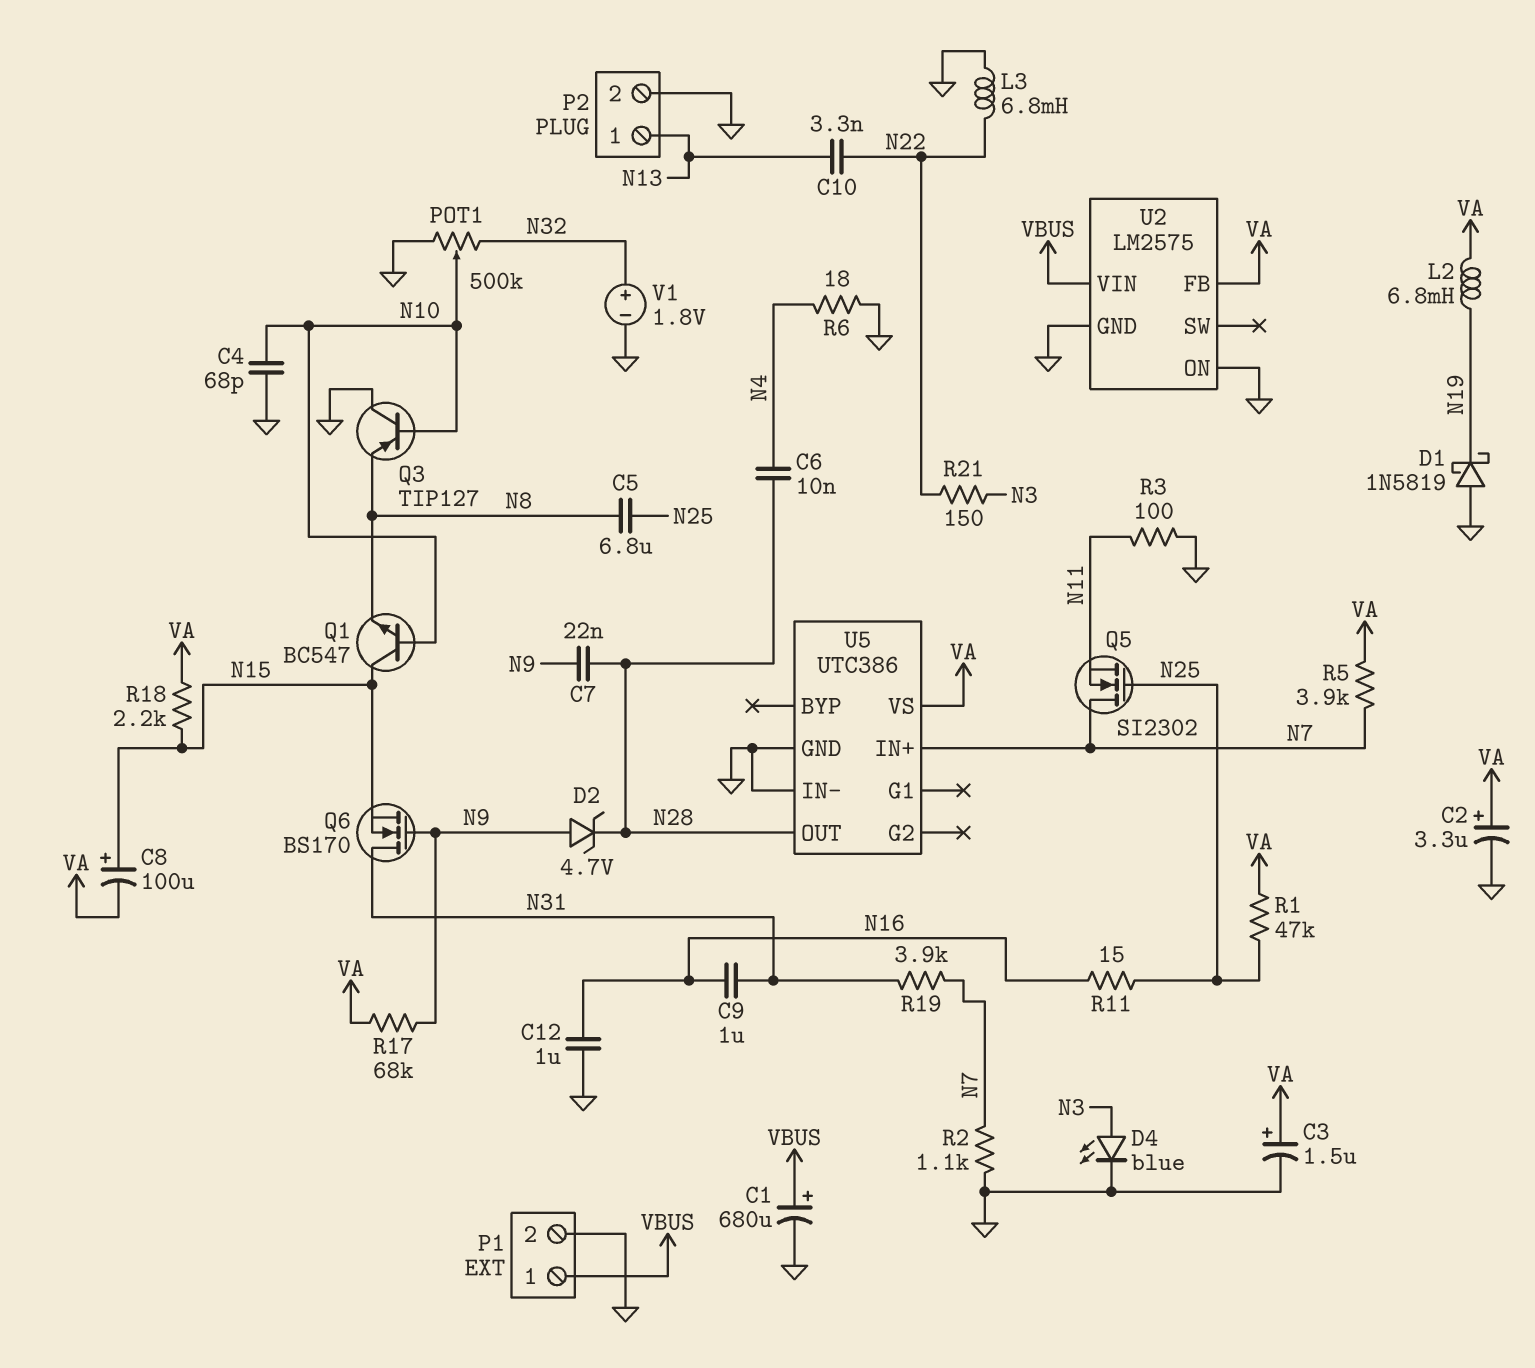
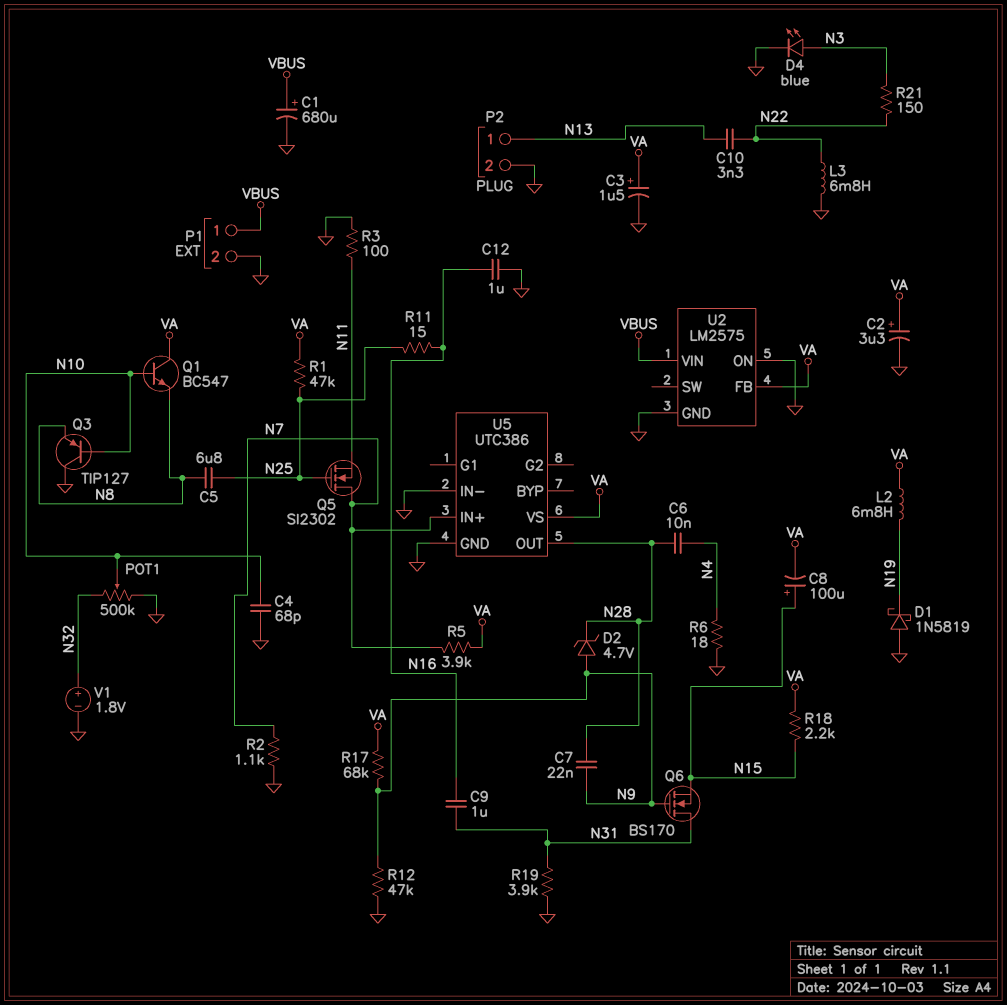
Q1: NPN BC547 (B N10, C N15, E N8) -> NPN BC547 (B N10, C VA, E N8)
R12: none -> 47k (GND, N9)
R19: 3.9k (N7, N31) -> 3.9k (GND, N31)

